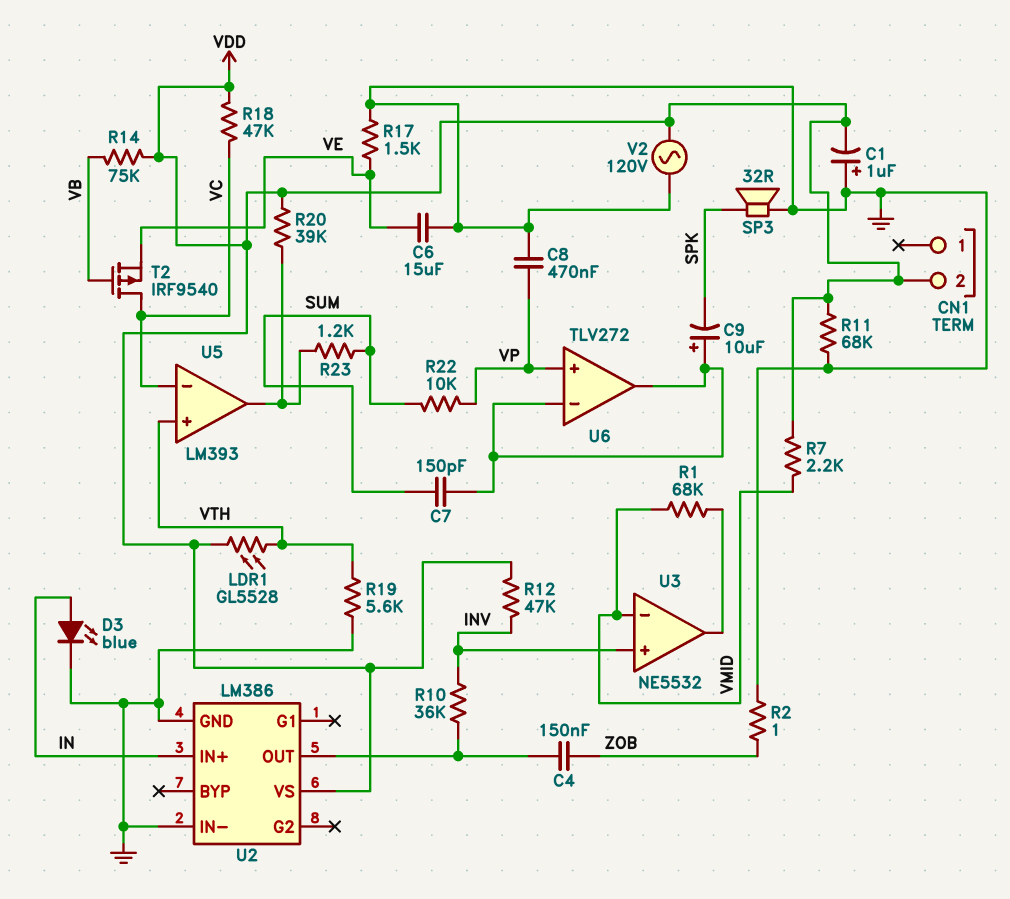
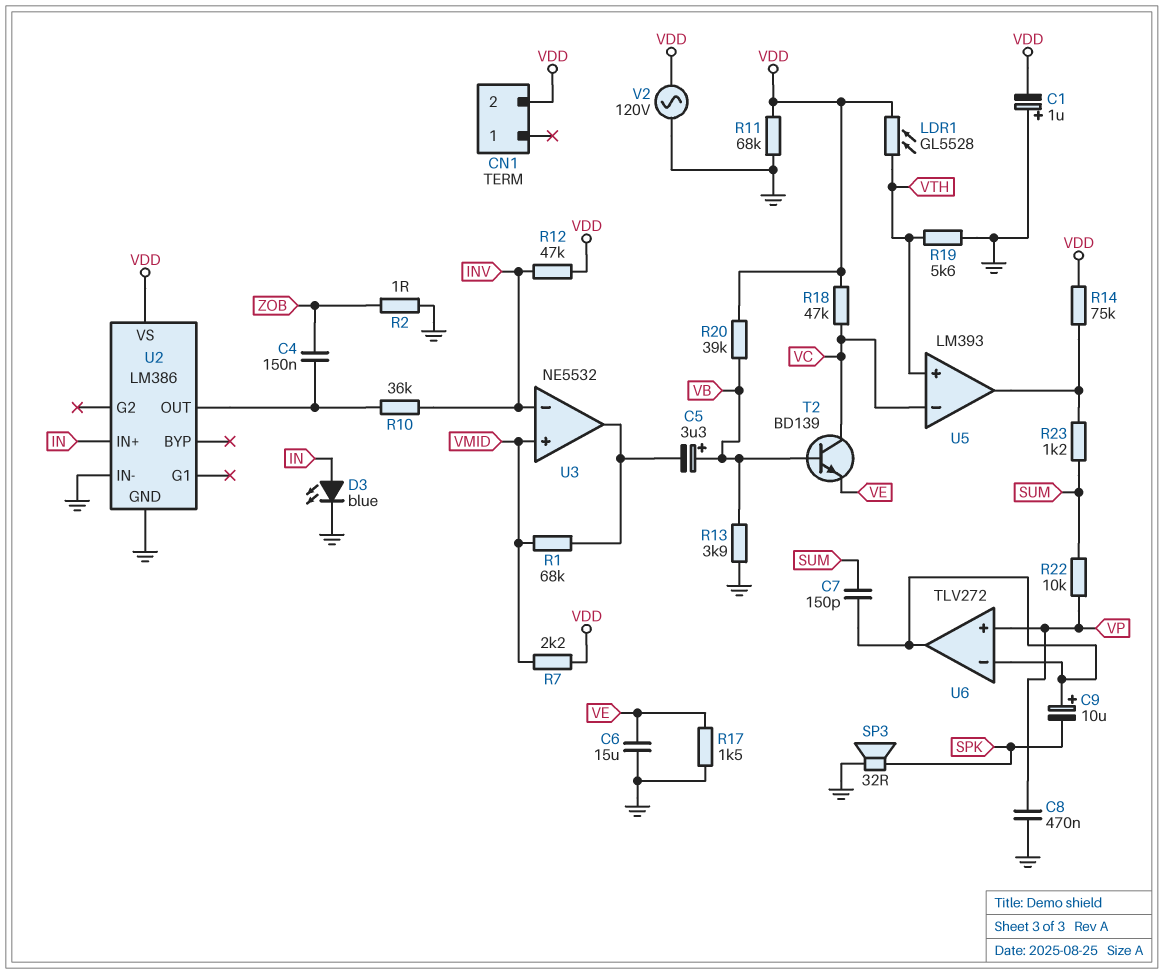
C5: none -> 3.3uF (plus VB, minus U3/out)
R13: none -> 3.9k (GND, VB)
R14: 75k (VB, VDD) -> 75k (U5/out, VDD)
R20: 39k (U5/out, VDD) -> 39k (VB, VDD)
T2: PMOS IRF9540 (G VB, D VC, S VE) -> NPN BD139 (B VB, C VC, E VE)
U3 pin in+: INV -> VMID
U3 pin in-: VMID -> INV

